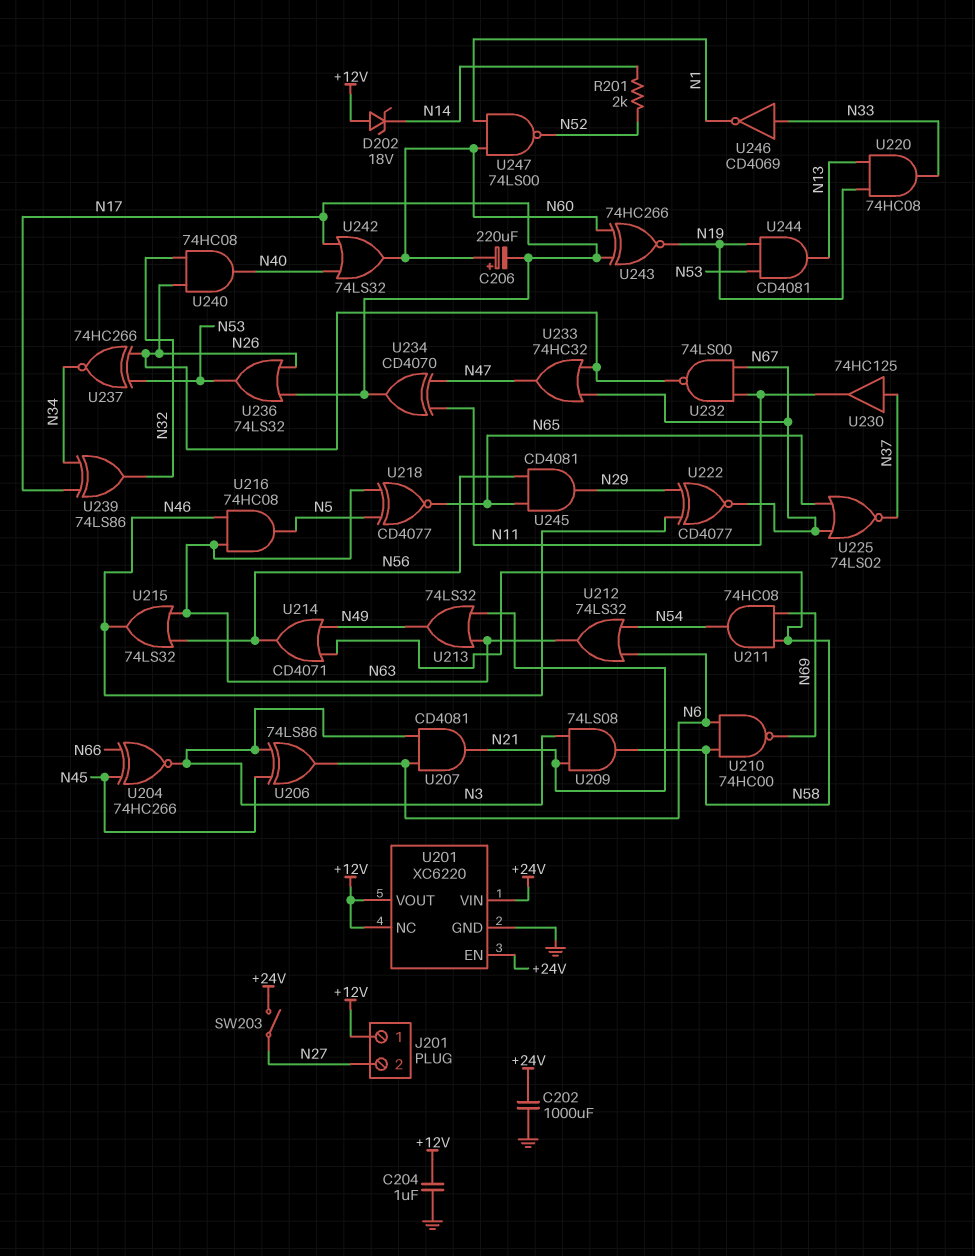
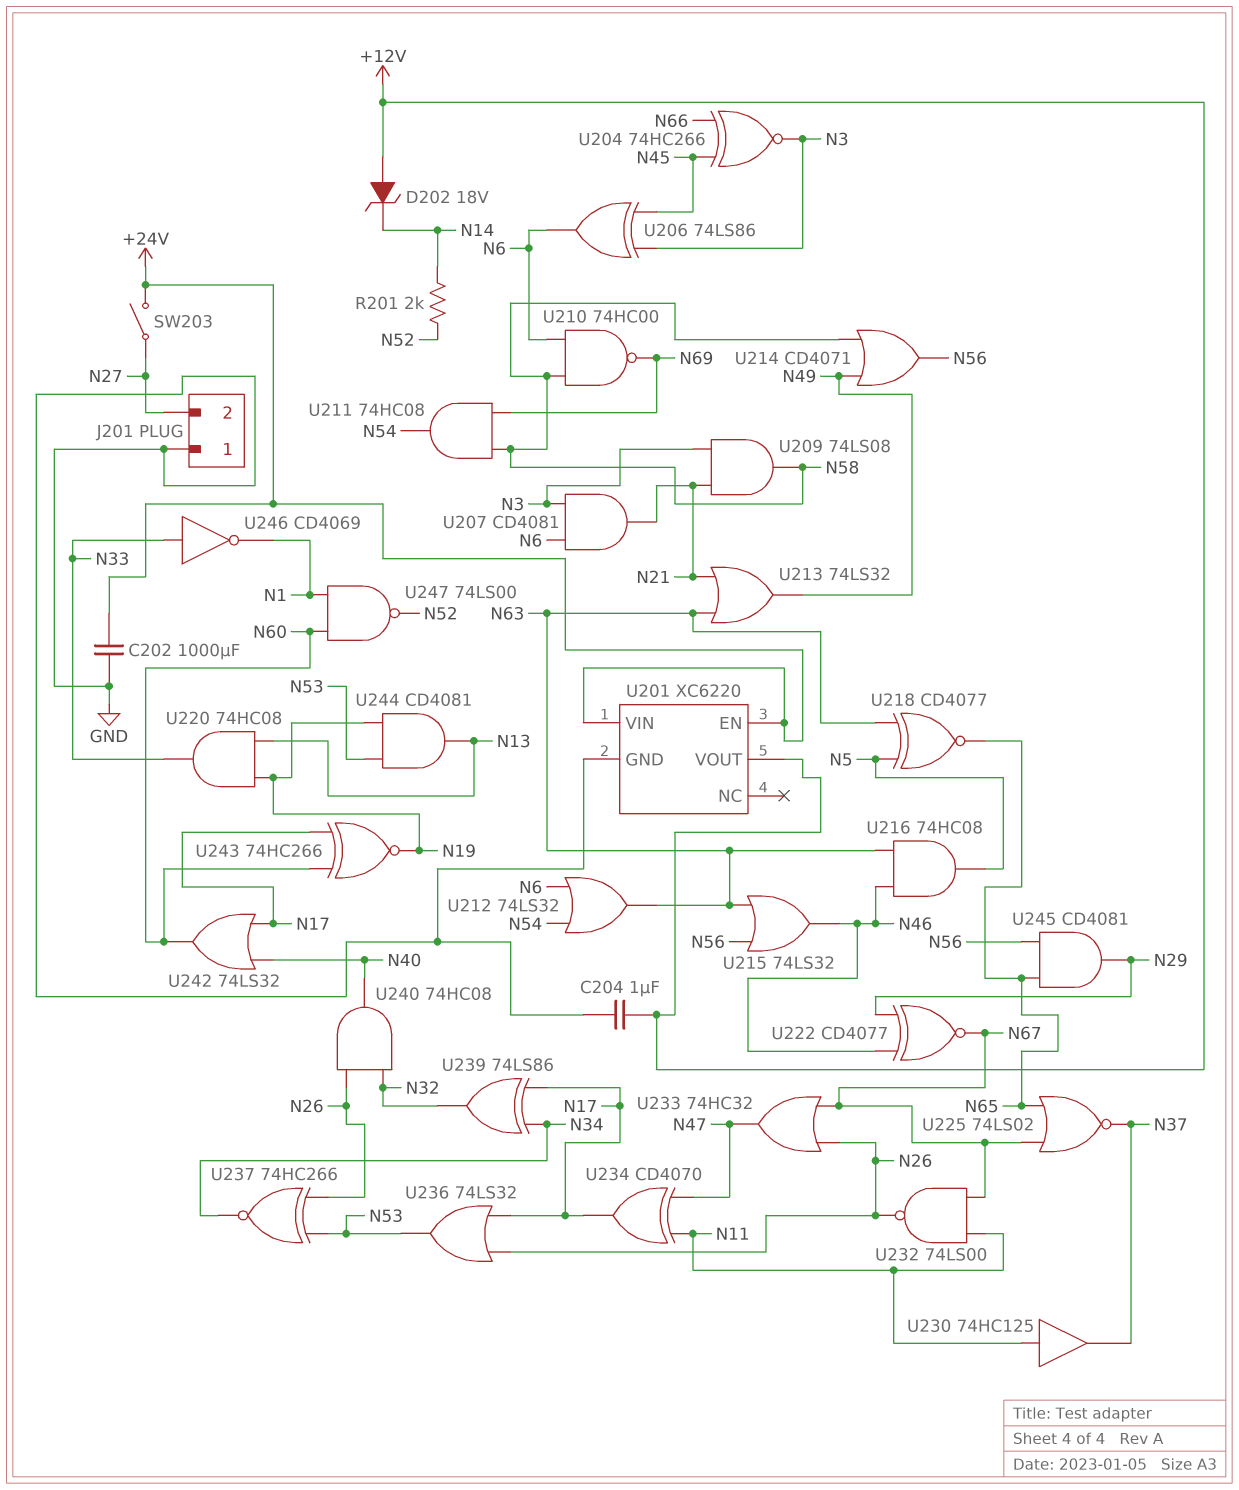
C206: 220uF (plus N60, minus N17) -> none
J201 pin 1: +12V -> GND
U201 pin NC: +12V -> none
U230: buffer 74HC125 (in N37, out N11) -> buffer 74HC125 (in N11, out N37)

